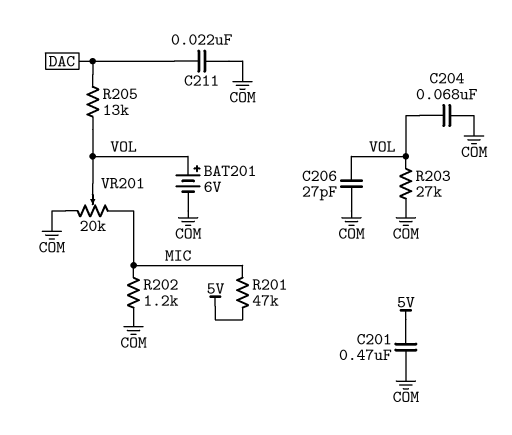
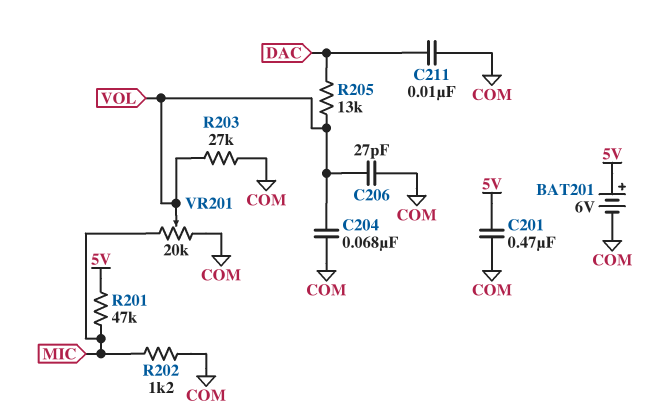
BAT201: 6V (plus VOL, minus COM) -> 6V (plus 5V, minus COM)
C211: 22nF (COM, DAC) -> 10nF (COM, DAC)

